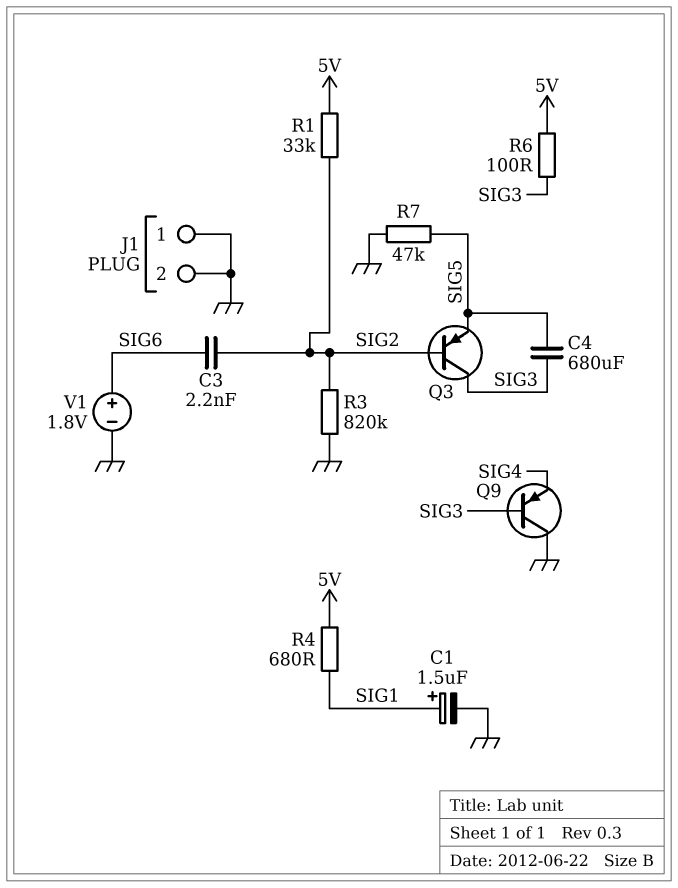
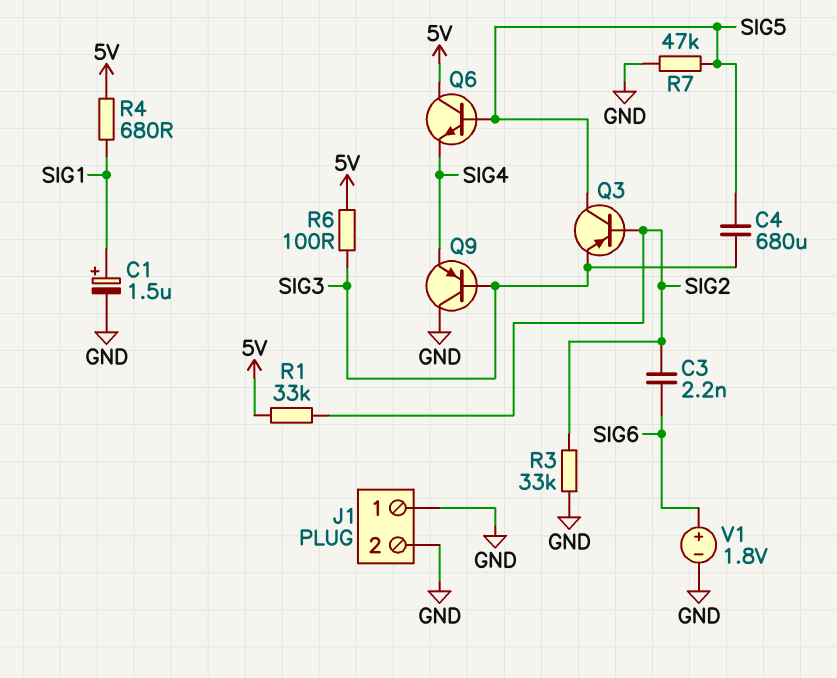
Q3: PNP (B SIG2, C SIG3, E SIG5) -> PNP (B SIG2, C SIG5, E SIG3)
Q6: none -> NPN (B SIG5, C 5V, E SIG4)
R3: 820k (GND, SIG2) -> 33k (GND, SIG2)

